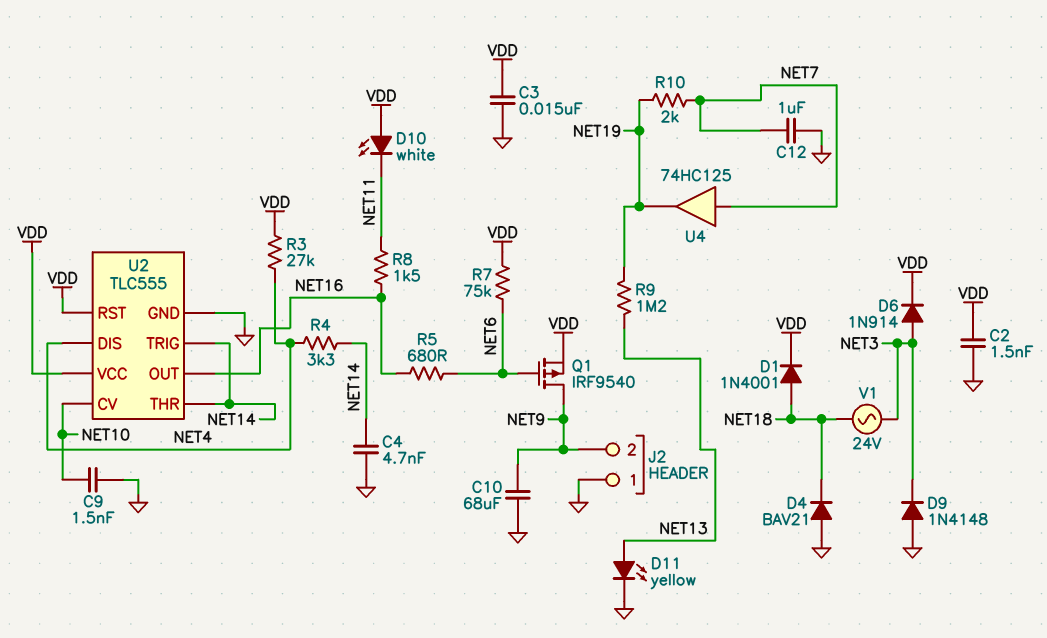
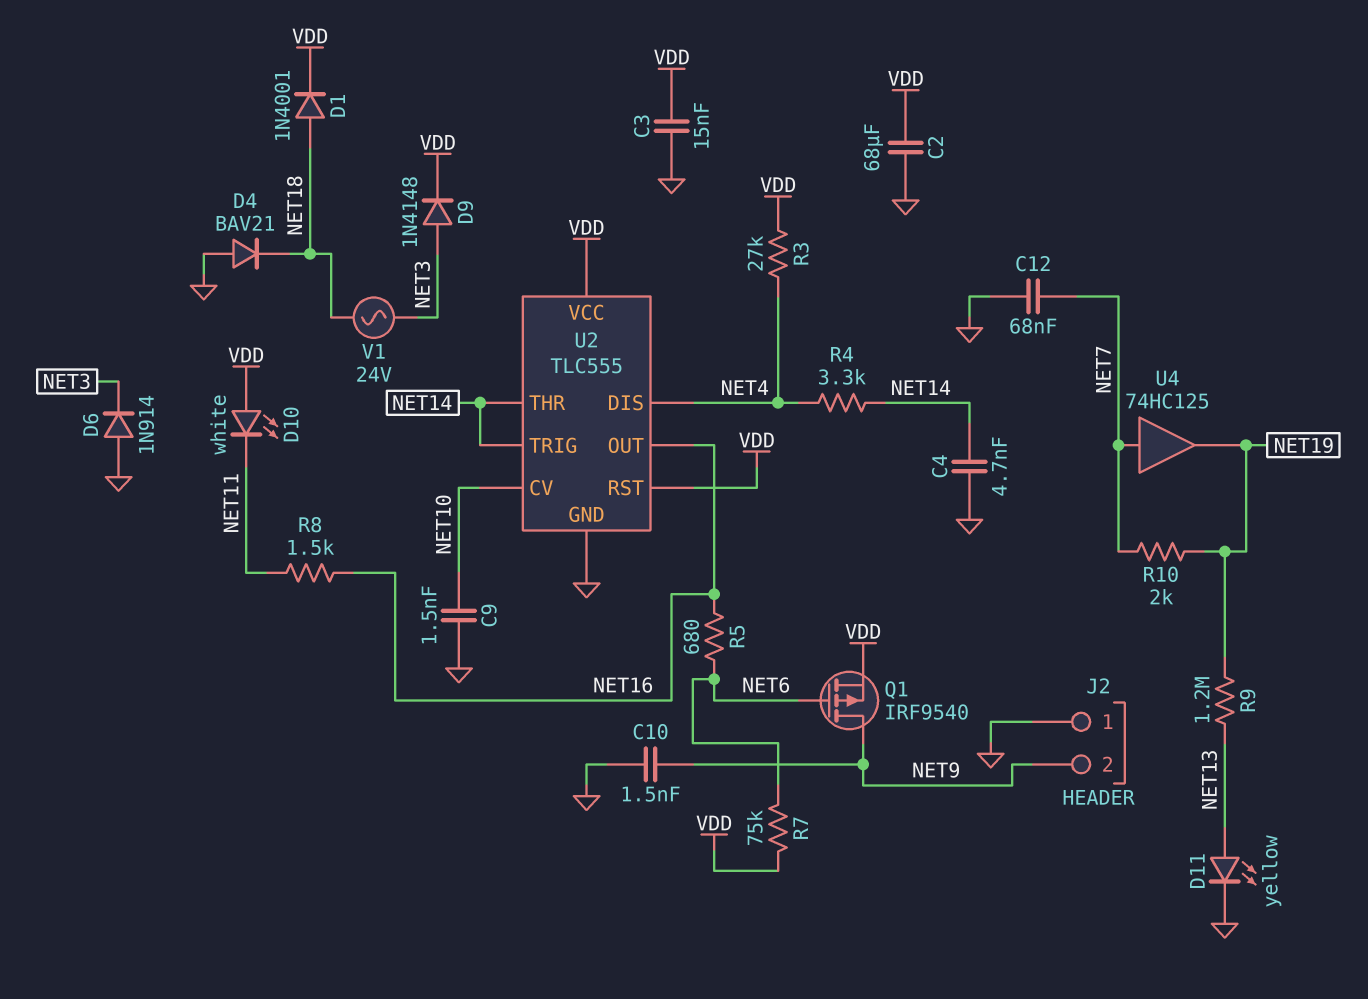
C2: 1.5nF (GND, VDD) -> 68uF (GND, VDD)
C10: 68uF (GND, NET9) -> 1.5nF (GND, NET9)
C12: 1uF (GND, NET7) -> 68nF (GND, NET7)
D6: diode 1N914 (A NET3, K VDD) -> diode 1N914 (A GND, K NET3)
D9: diode 1N4148 (A GND, K NET3) -> diode 1N4148 (A NET3, K VDD)

